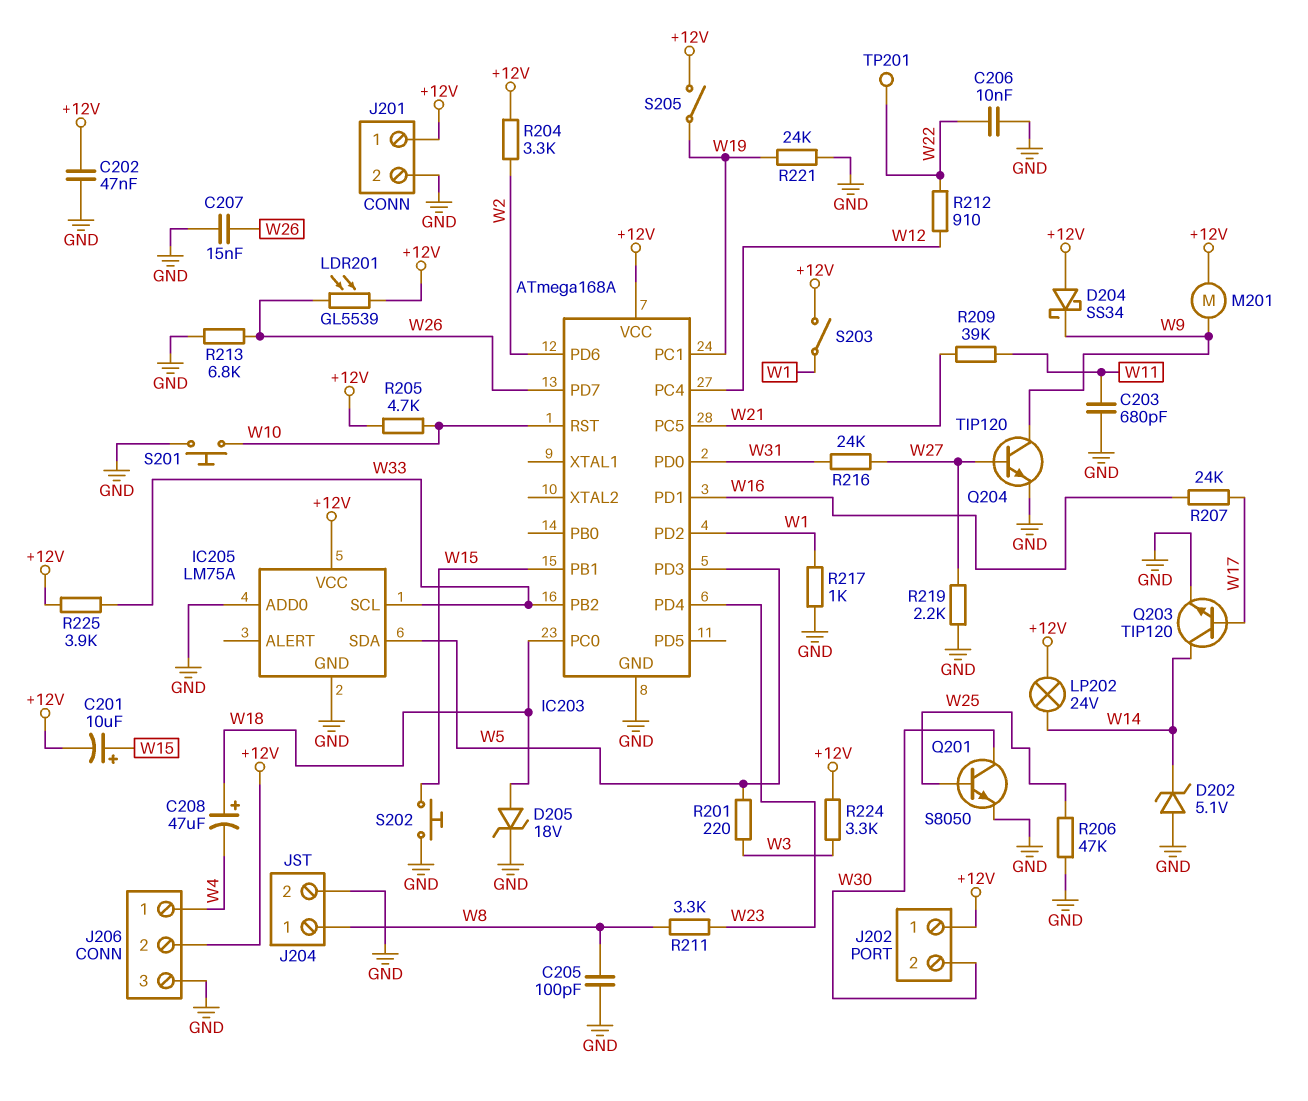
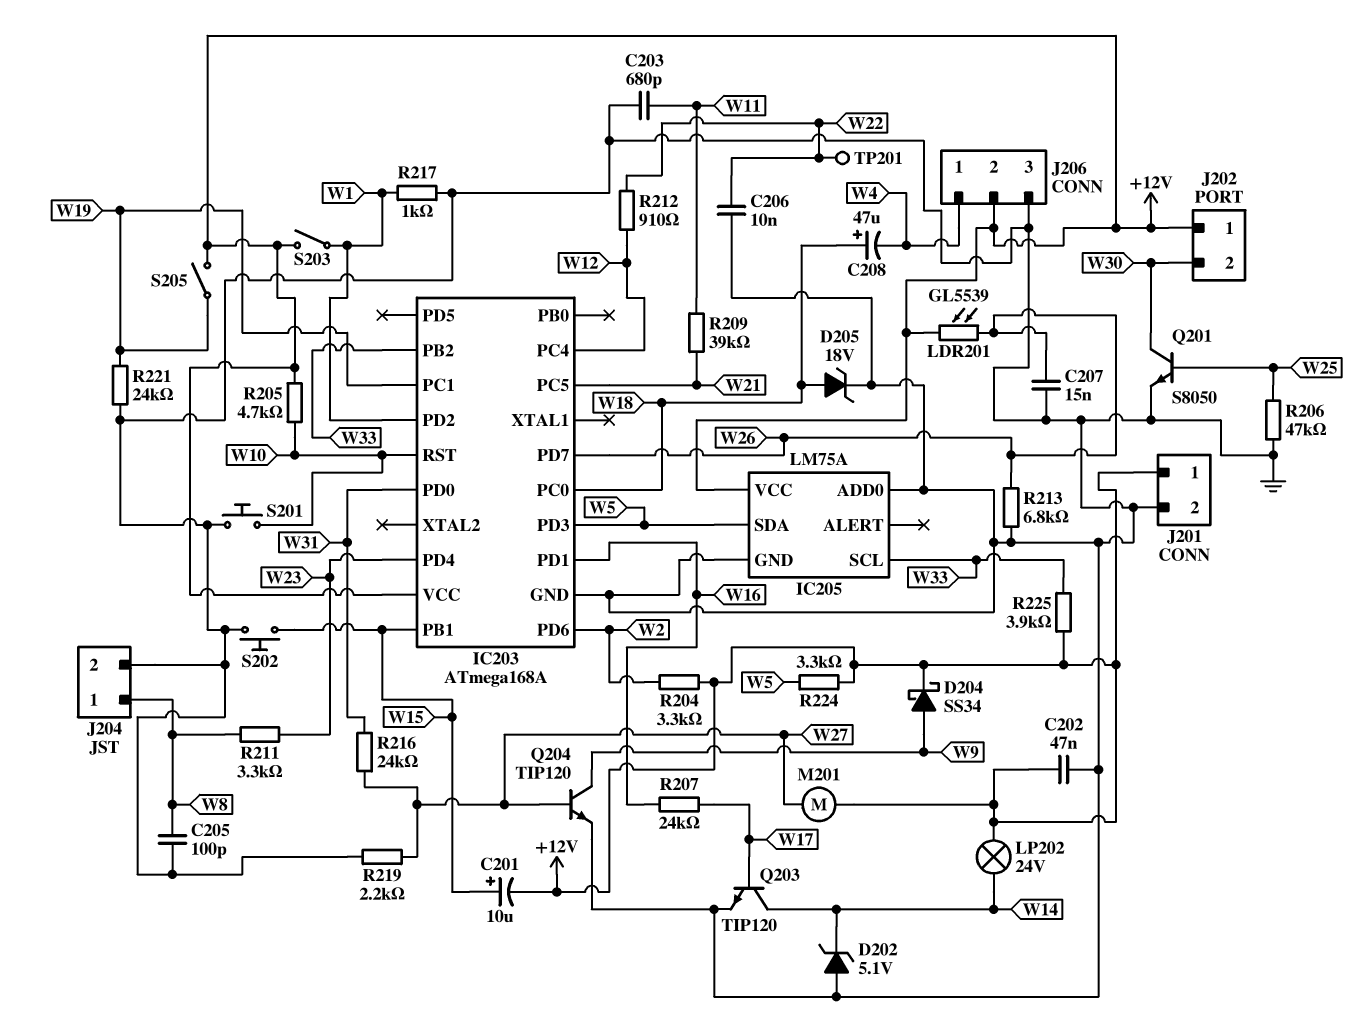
D204: schottky SS34 (A +12V, K W9) -> schottky SS34 (A W9, K +12V)
M201: motor (+12V, W9) -> motor (+12V, W27)
R201: 220 (W3, W5) -> none
R224: 3.3k (+12V, W3) -> 3.3k (+12V, W5)

